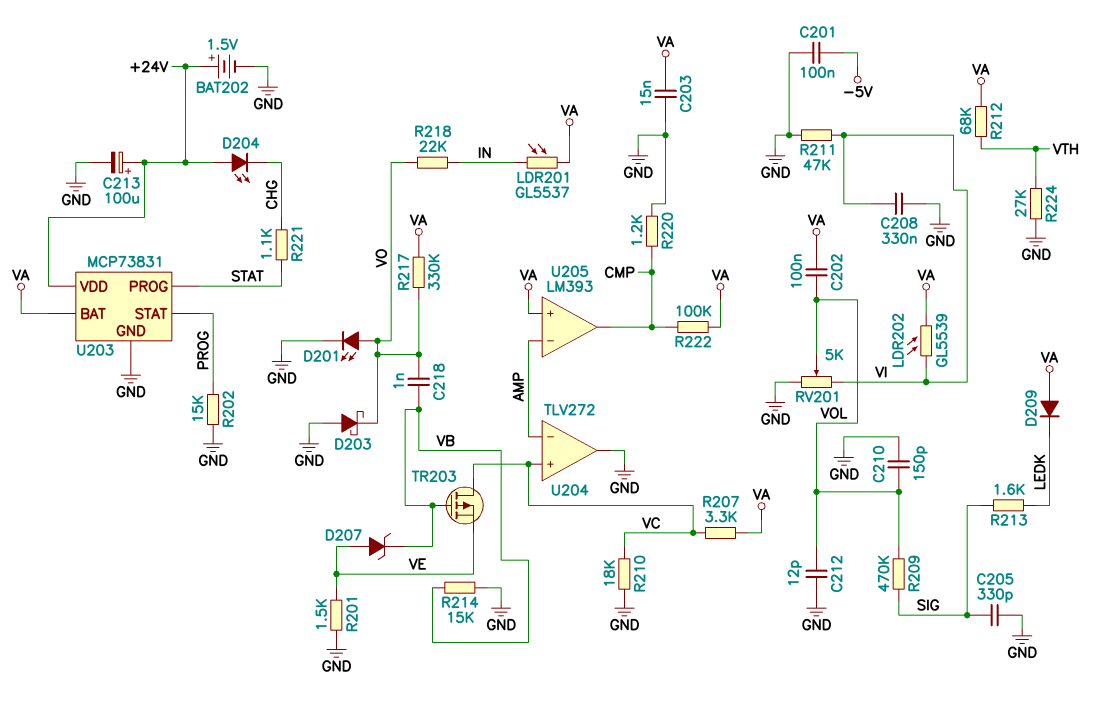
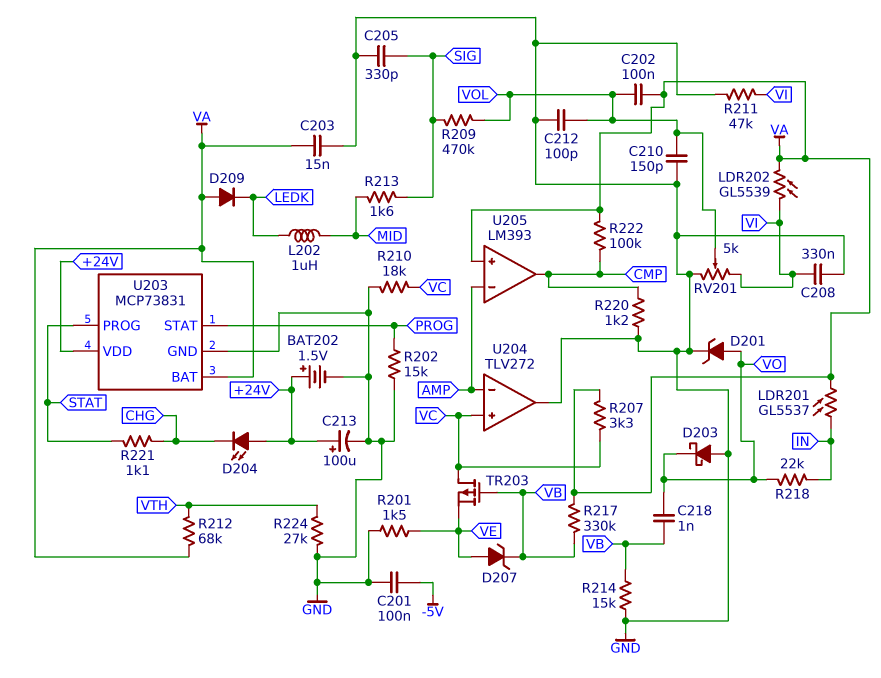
C212: 12pF (GND, VOL) -> 100pF (GND, VOL)
D201: LED (A VO, K GND) -> zener (A VO, K GND)
L202: none -> 1uH (LEDK, MID)
R213: 1.6k (LEDK, SIG) -> 1.6k (MID, SIG)
R217: 330k (VA, VO) -> 330k (VA, VB)

